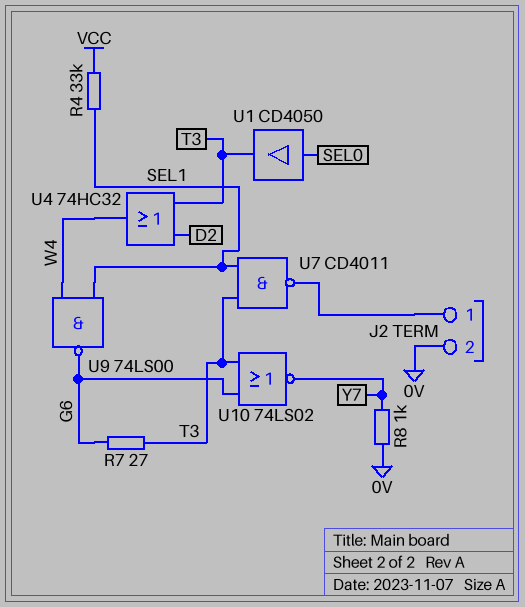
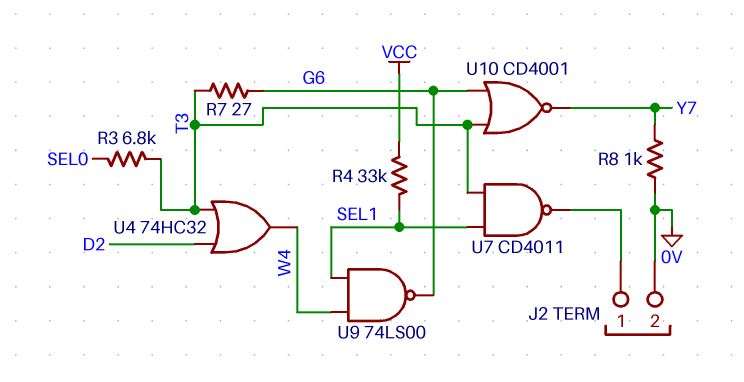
R3: none -> 6.8k (SEL0, T3)
U1: buffer CD4050 (in SEL0, out T3) -> none
U10: NOR 74LS02 (in G6, in T3, out Y7) -> NOR CD4001 (in G6, in T3, out Y7)

